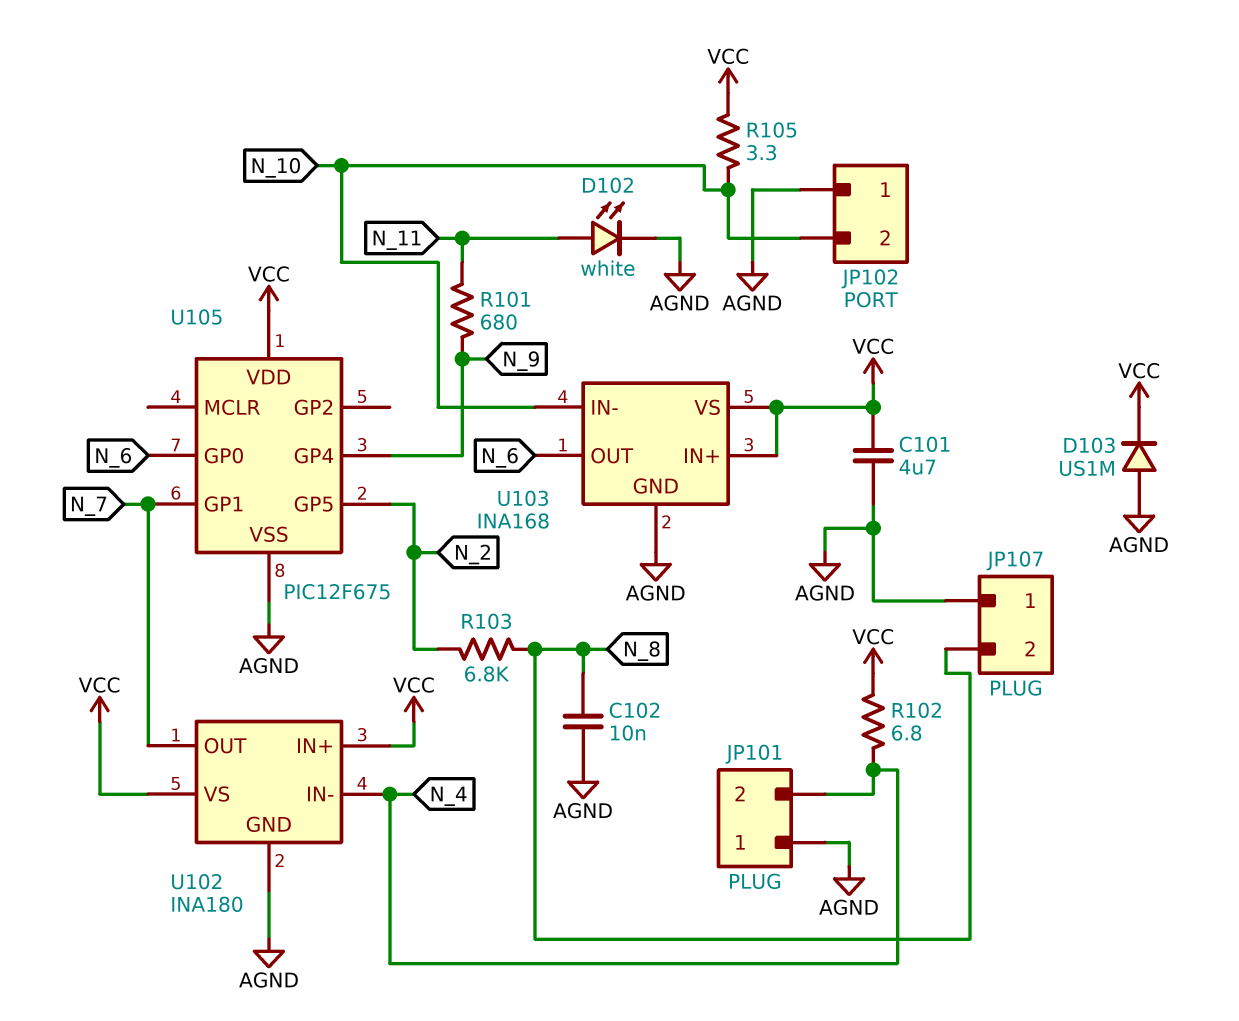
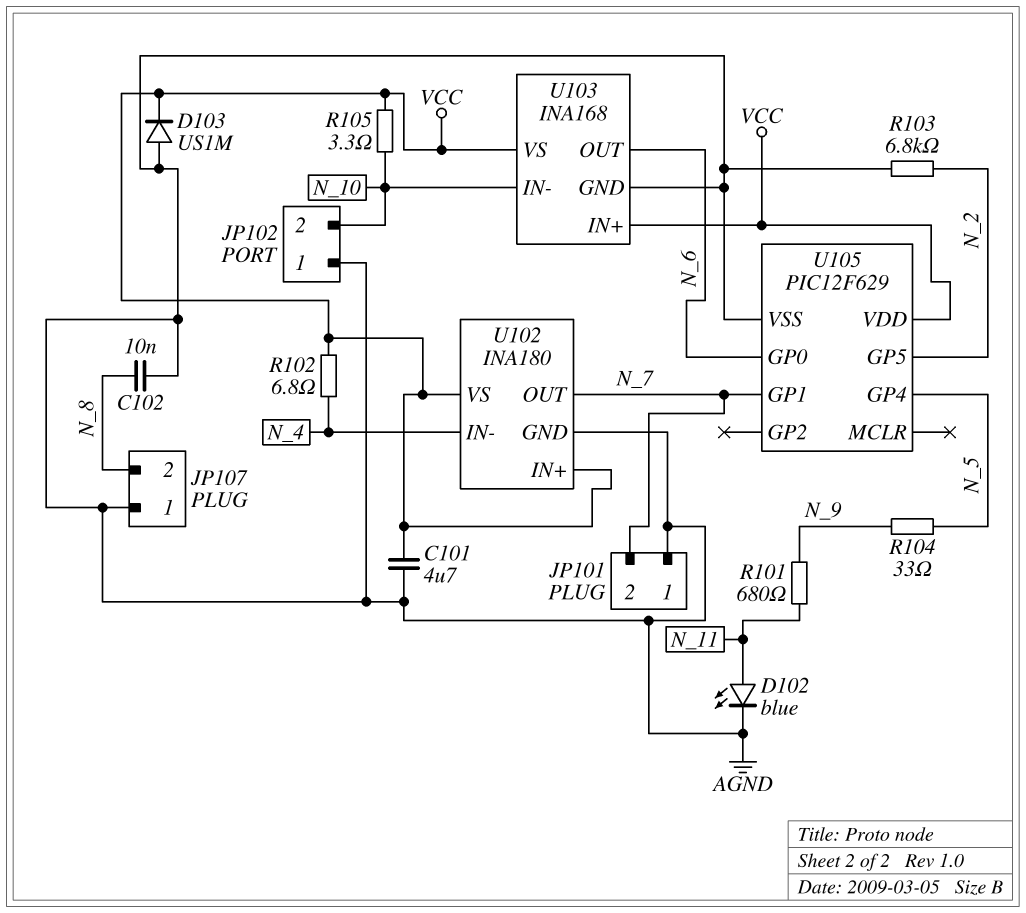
D102: LED white (A N_11, K AGND) -> LED blue (A N_11, K AGND)
JP101 pin 2: N_4 -> N_7
R103: 6.8k (N_2, N_8) -> 6.8k (AGND, N_2)
R104: none -> 33 (N_5, N_9)
U105: PIC12F675 -> PIC12F629
U105 pin GP4: N_9 -> N_5

